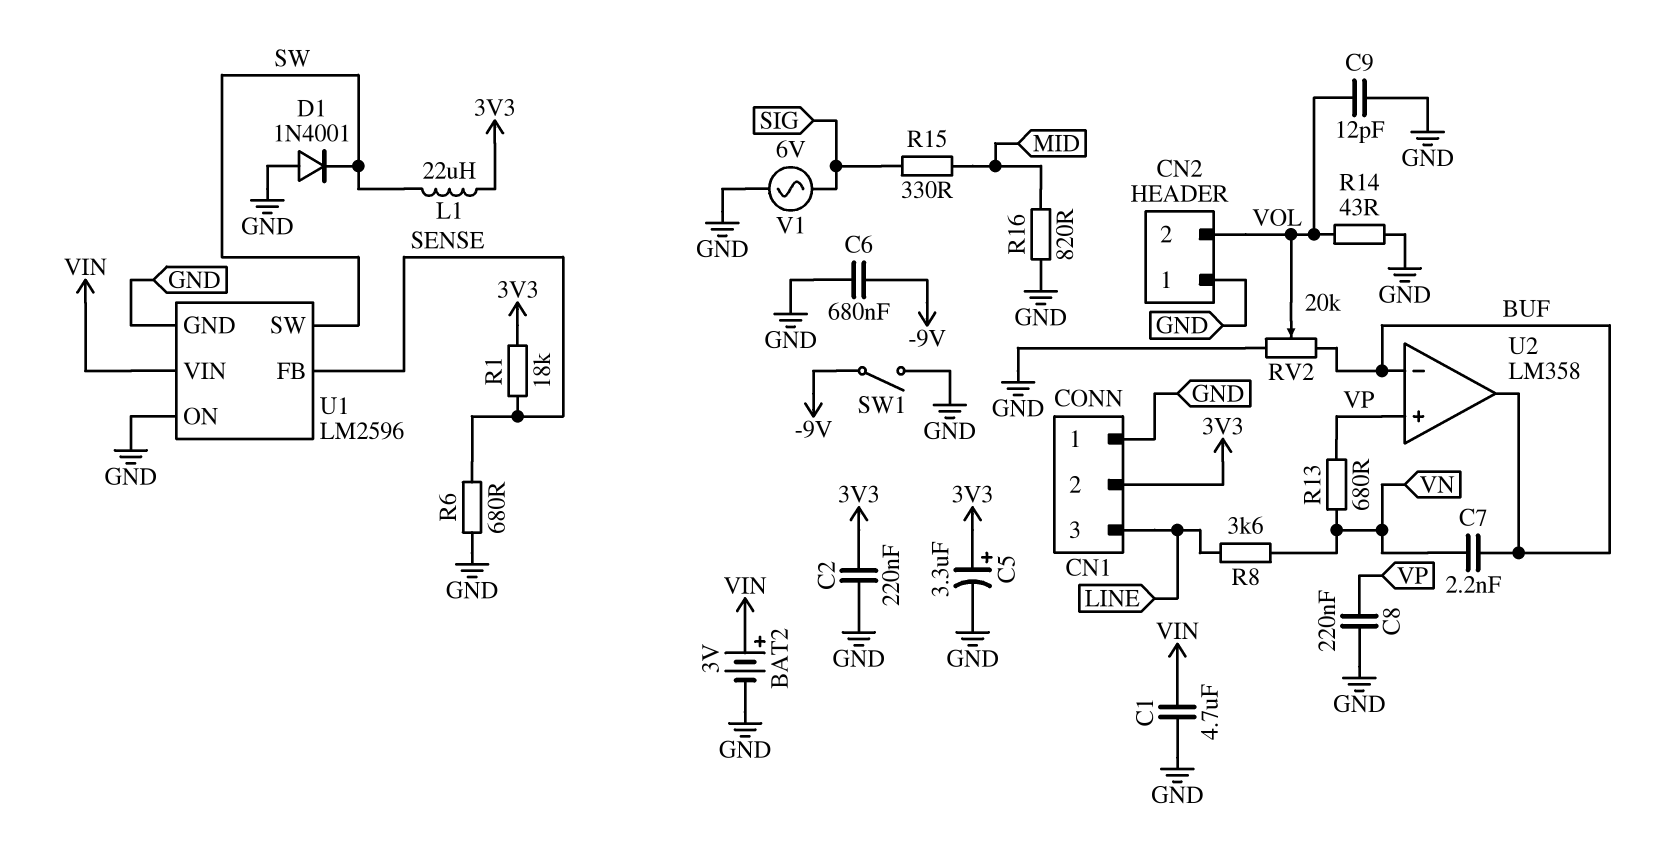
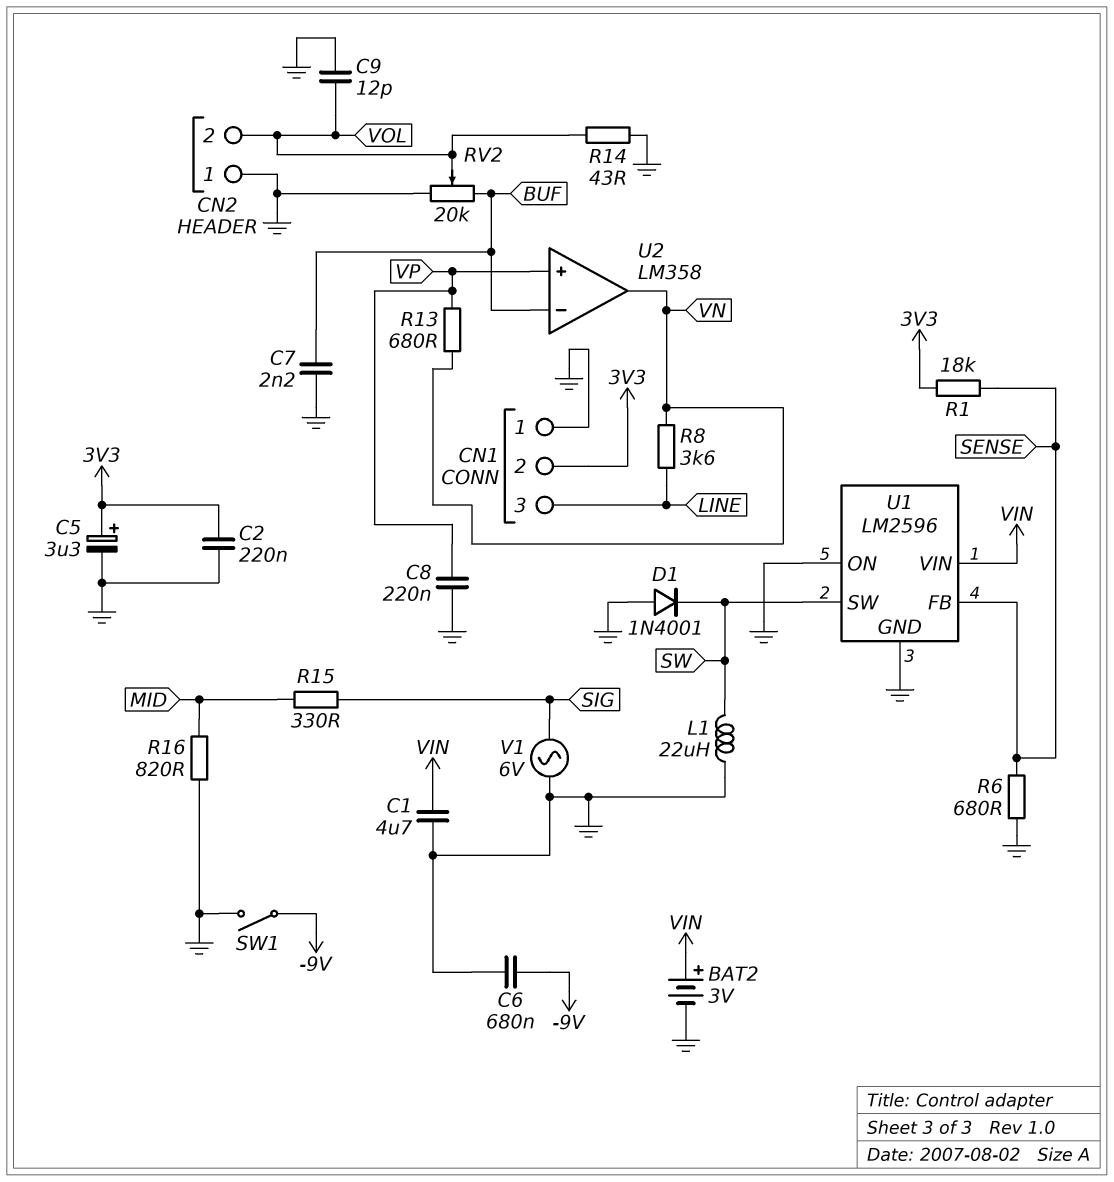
C7: 2.2nF (BUF, VN) -> 2.2nF (BUF, GND)
L1: 22uH (3V3, SW) -> 22uH (GND, SW)
U2 pin out: BUF -> VN

